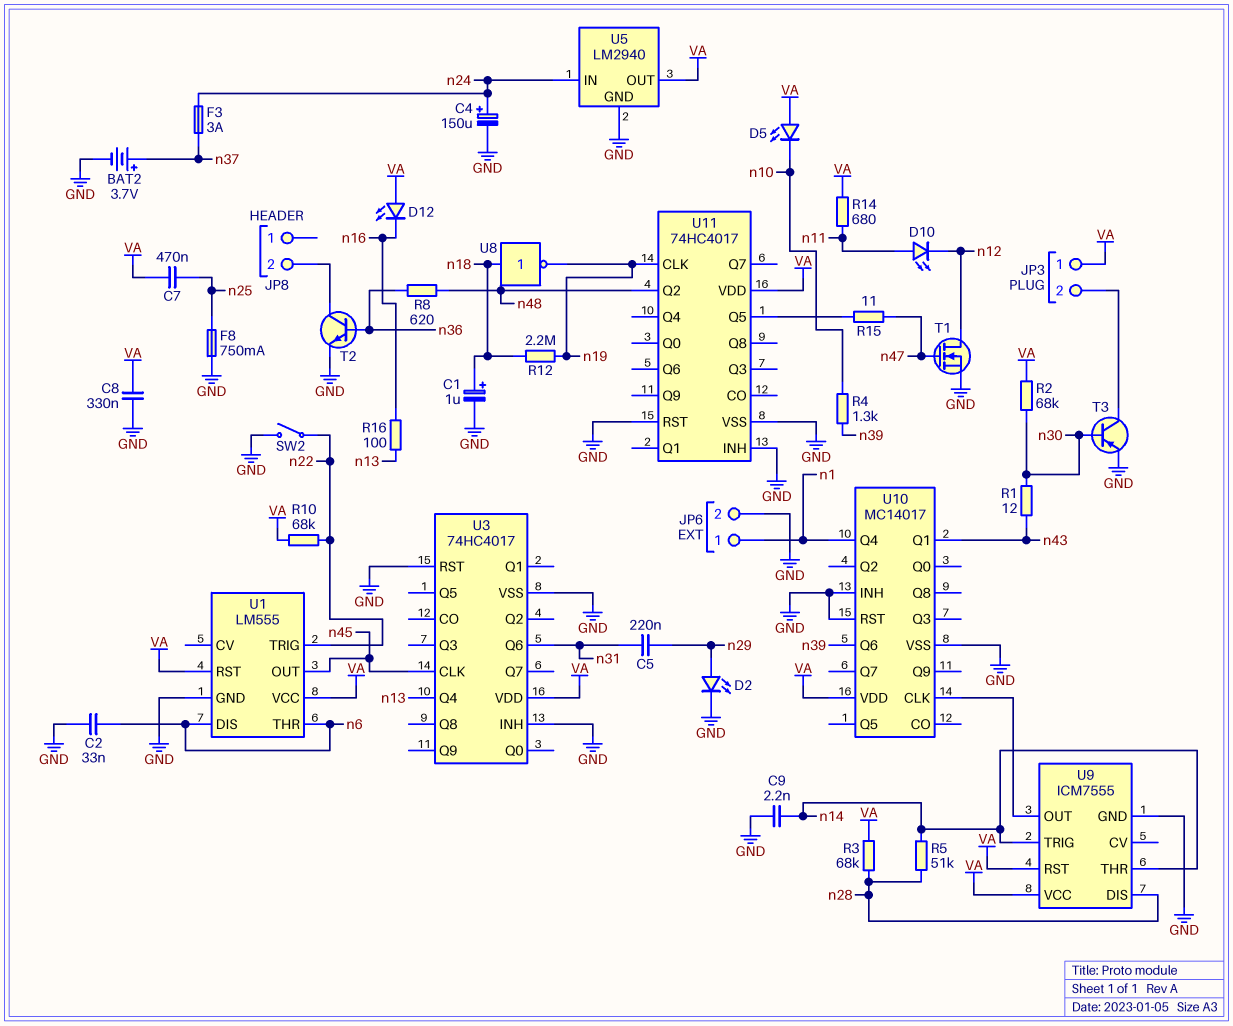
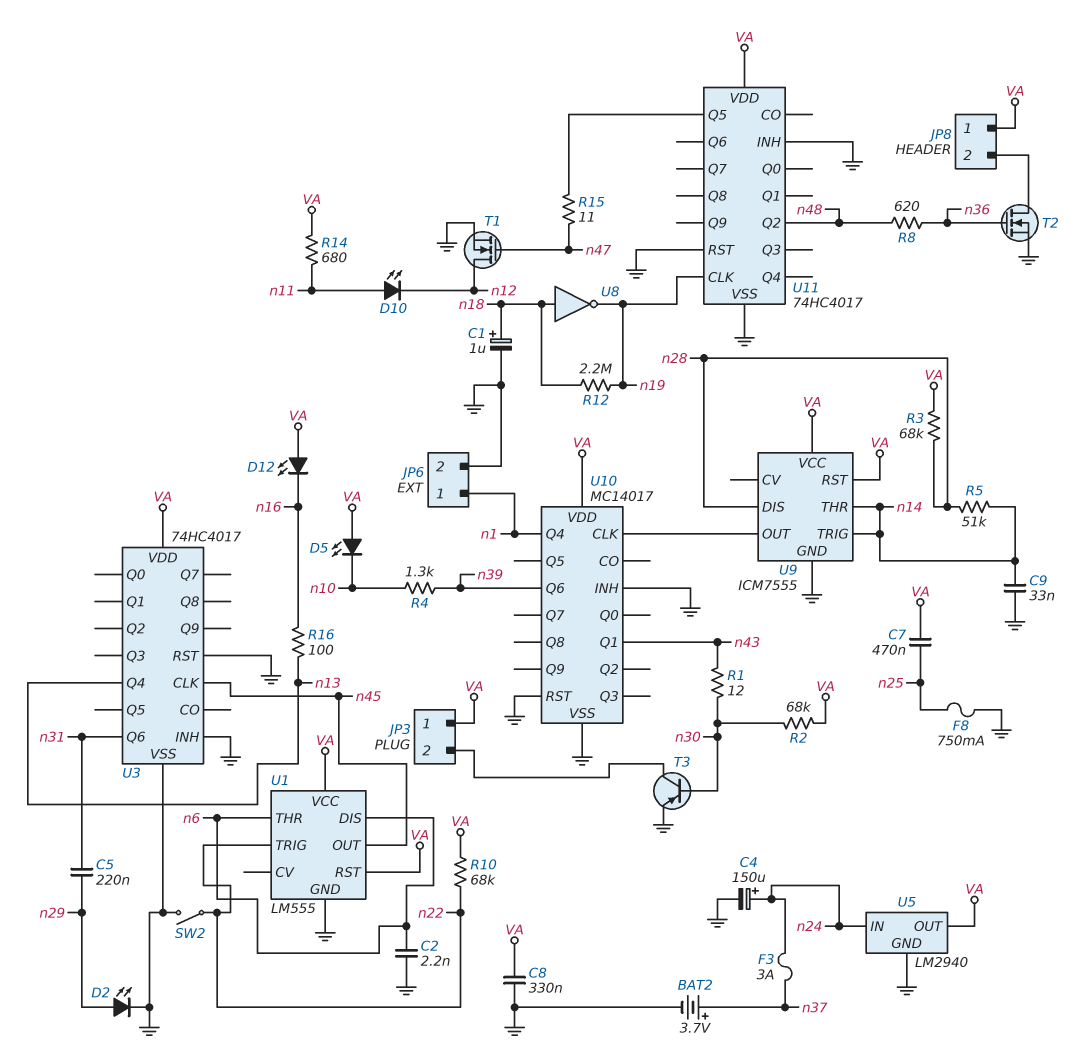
C2: 33nF (GND, n6) -> 2.2nF (GND, n6)
C9: 2.2nF (GND, n14) -> 33nF (GND, n14)
JP8 pin 1: none -> VA
T2: NPN (B n36, C JP8/2, E GND) -> NMOS (G n36, D JP8/2, S GND)

